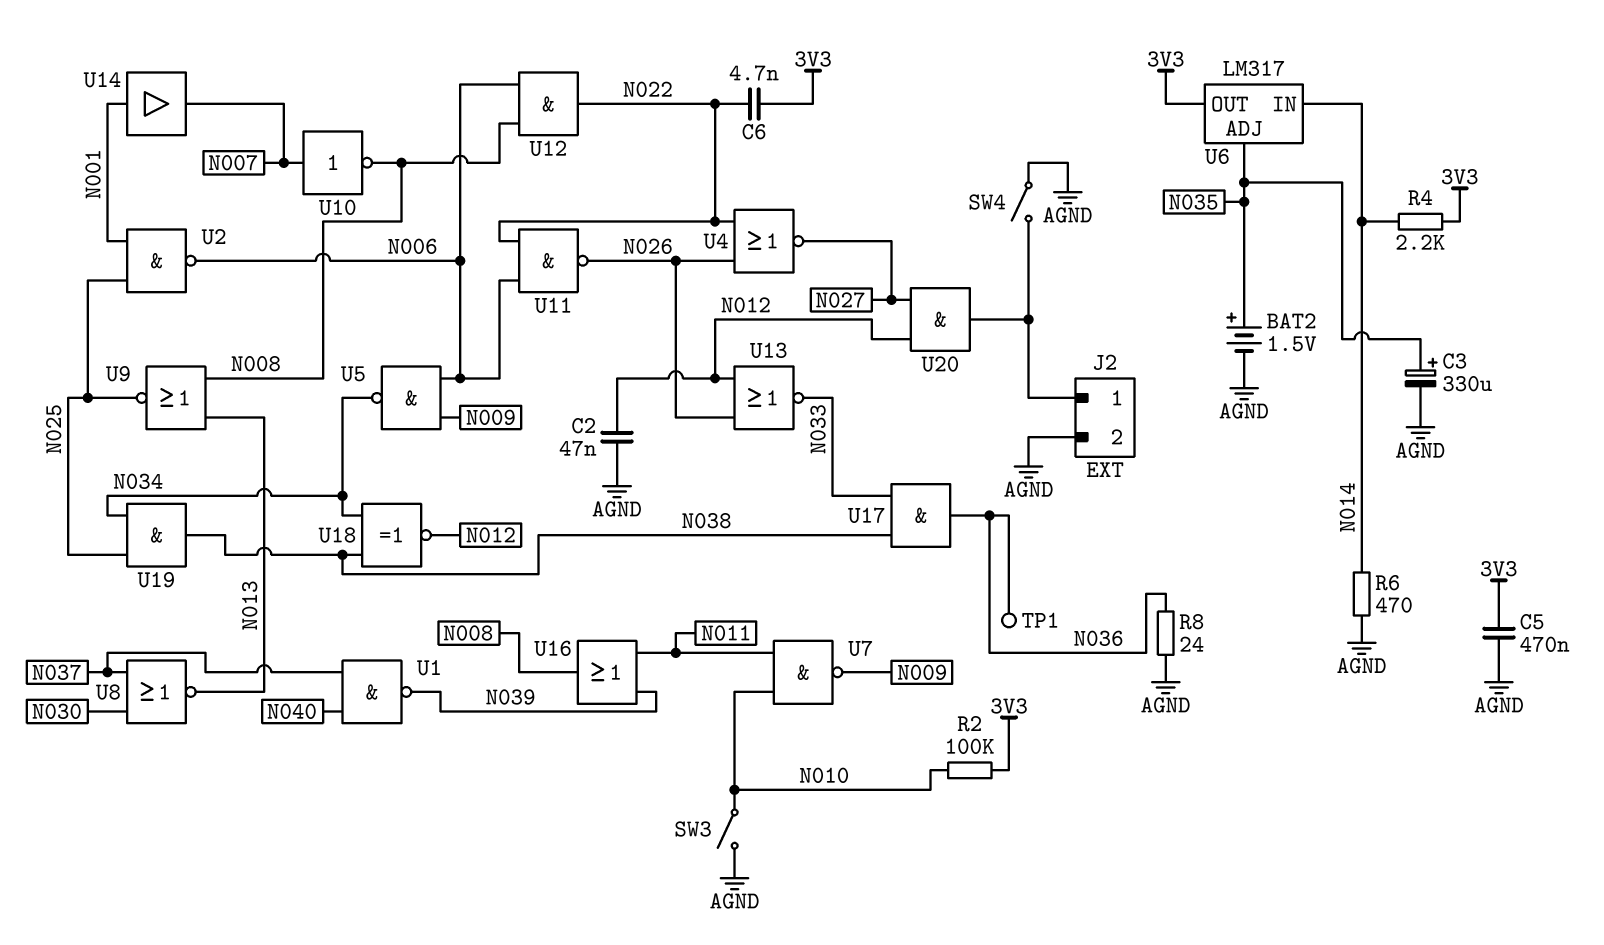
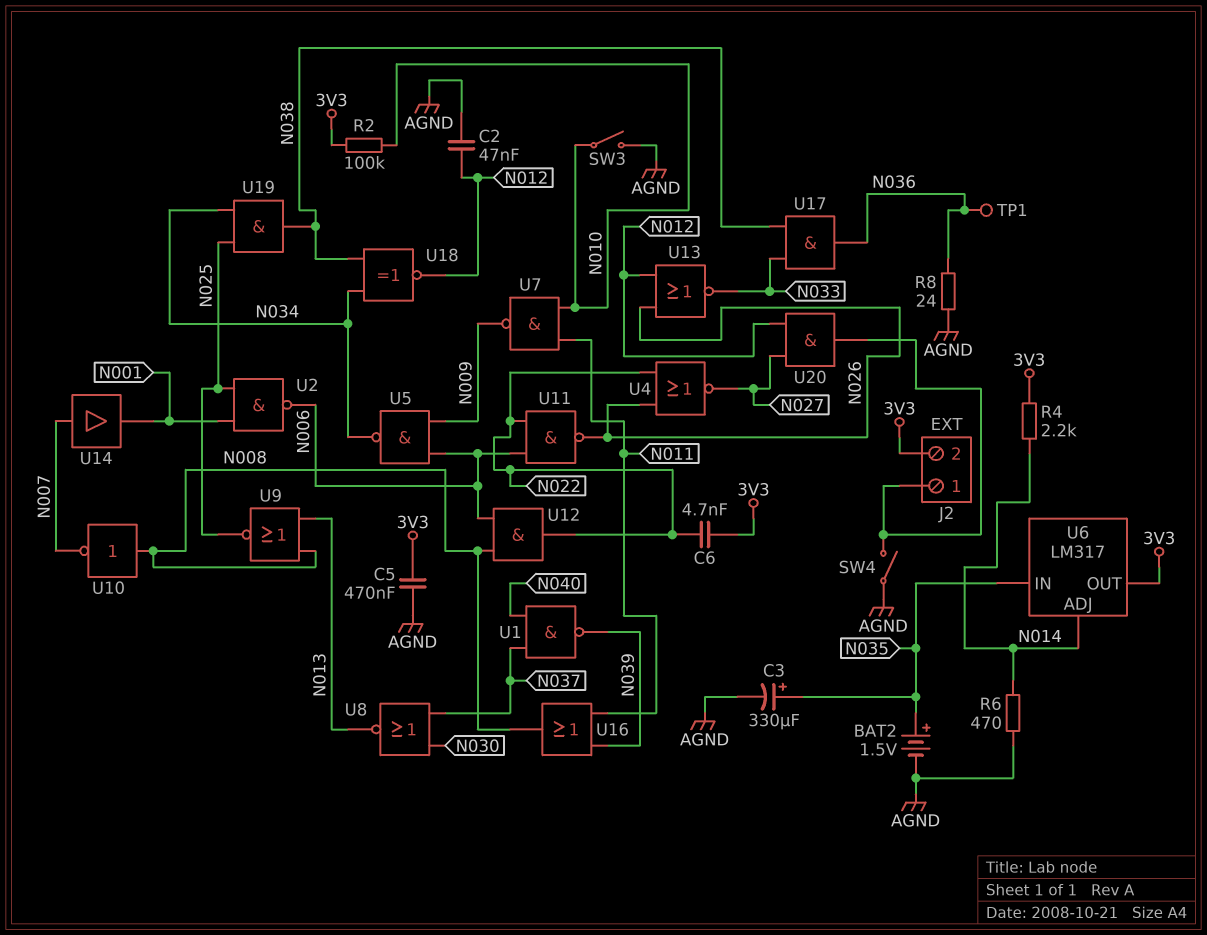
J2 pin 2: AGND -> 3V3
U6 pin ADJ: N035 -> N014
U6 pin IN: N014 -> N035
U10: NOT (in N007, out N008) -> NOT (in N008, out N007)
U14: buffer (in N001, out N007) -> buffer (in N007, out N001)

